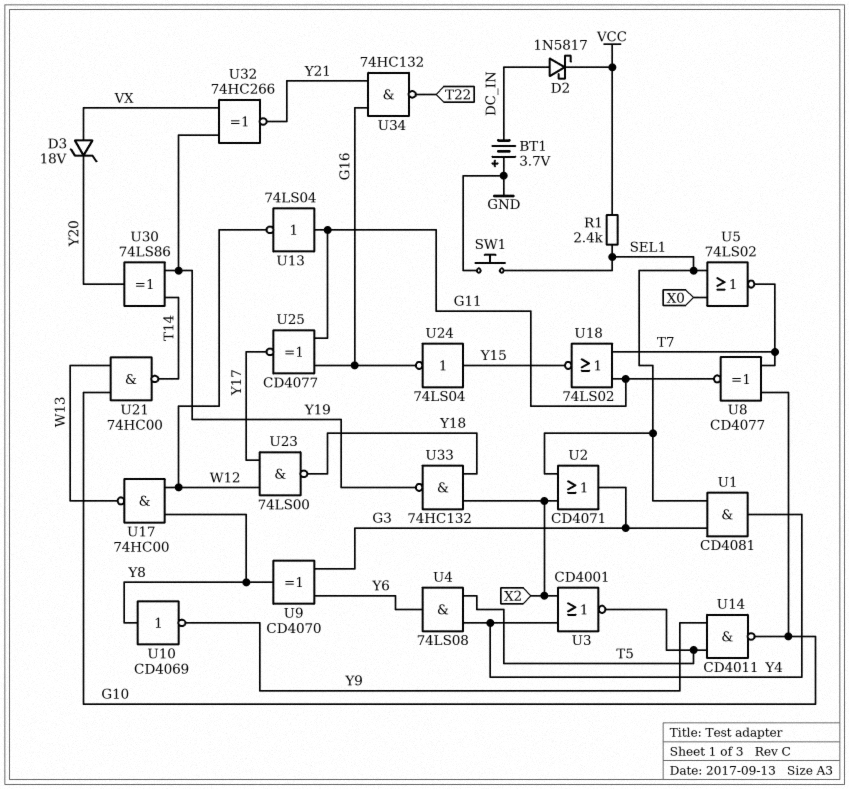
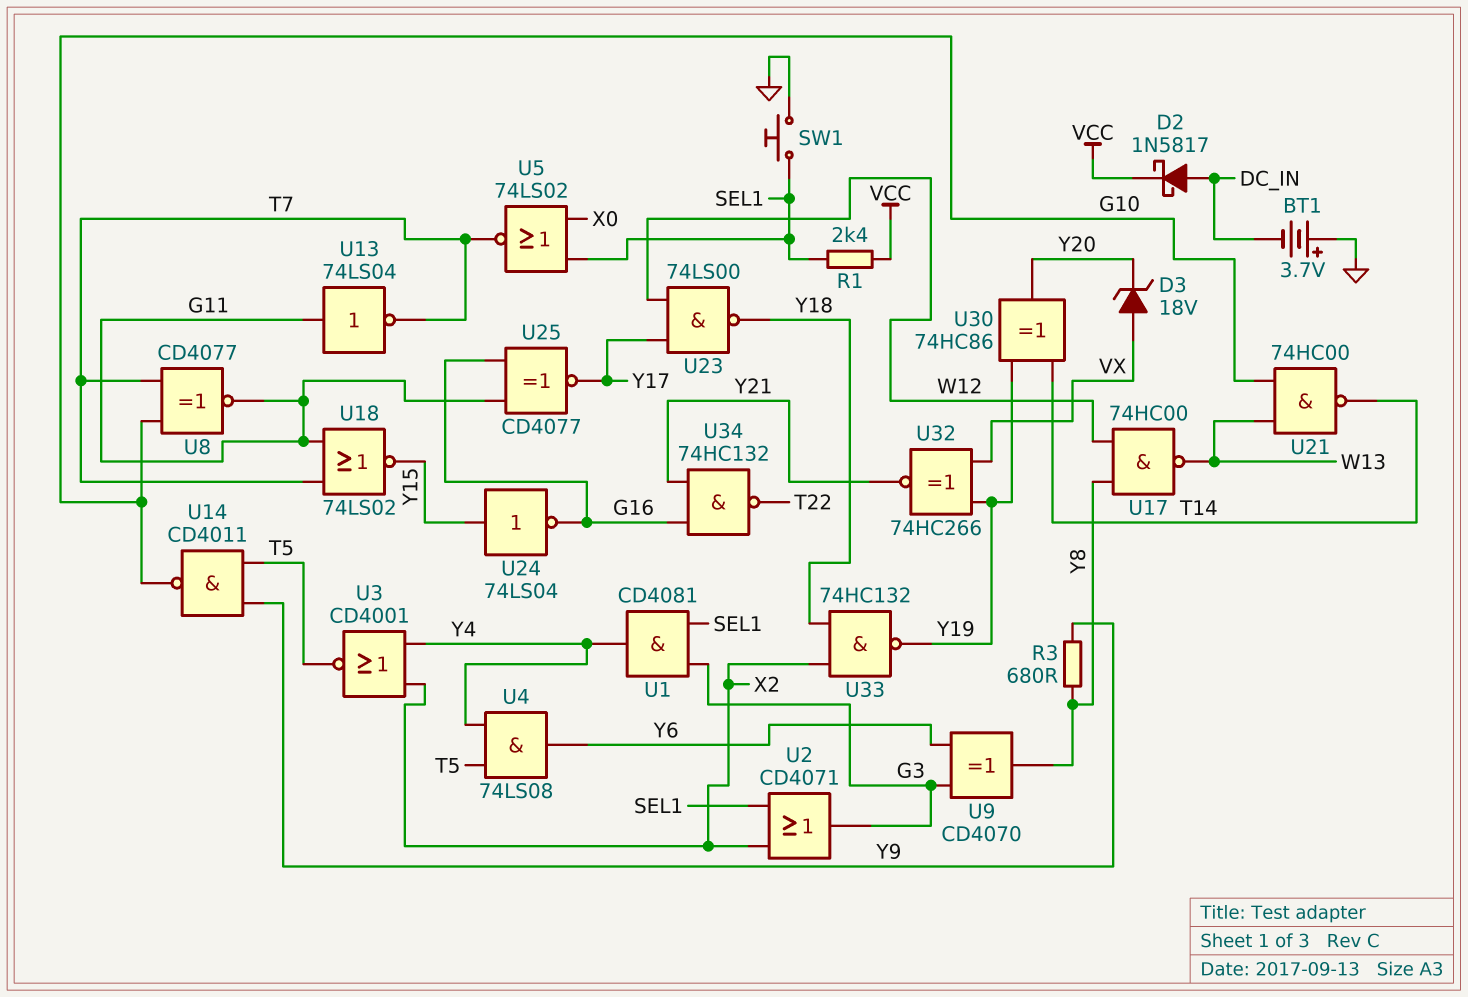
R3: none -> 680 (Y8, Y9)
U10: NOT CD4069 (in Y8, out Y9) -> none
U13: NOT 74LS04 (in G11, out W12) -> NOT 74LS04 (in G11, out T7)
U30: XOR 74LS86 (in T14, in Y19, out Y20) -> XOR 74HC86 (in T14, in Y19, out Y20)

